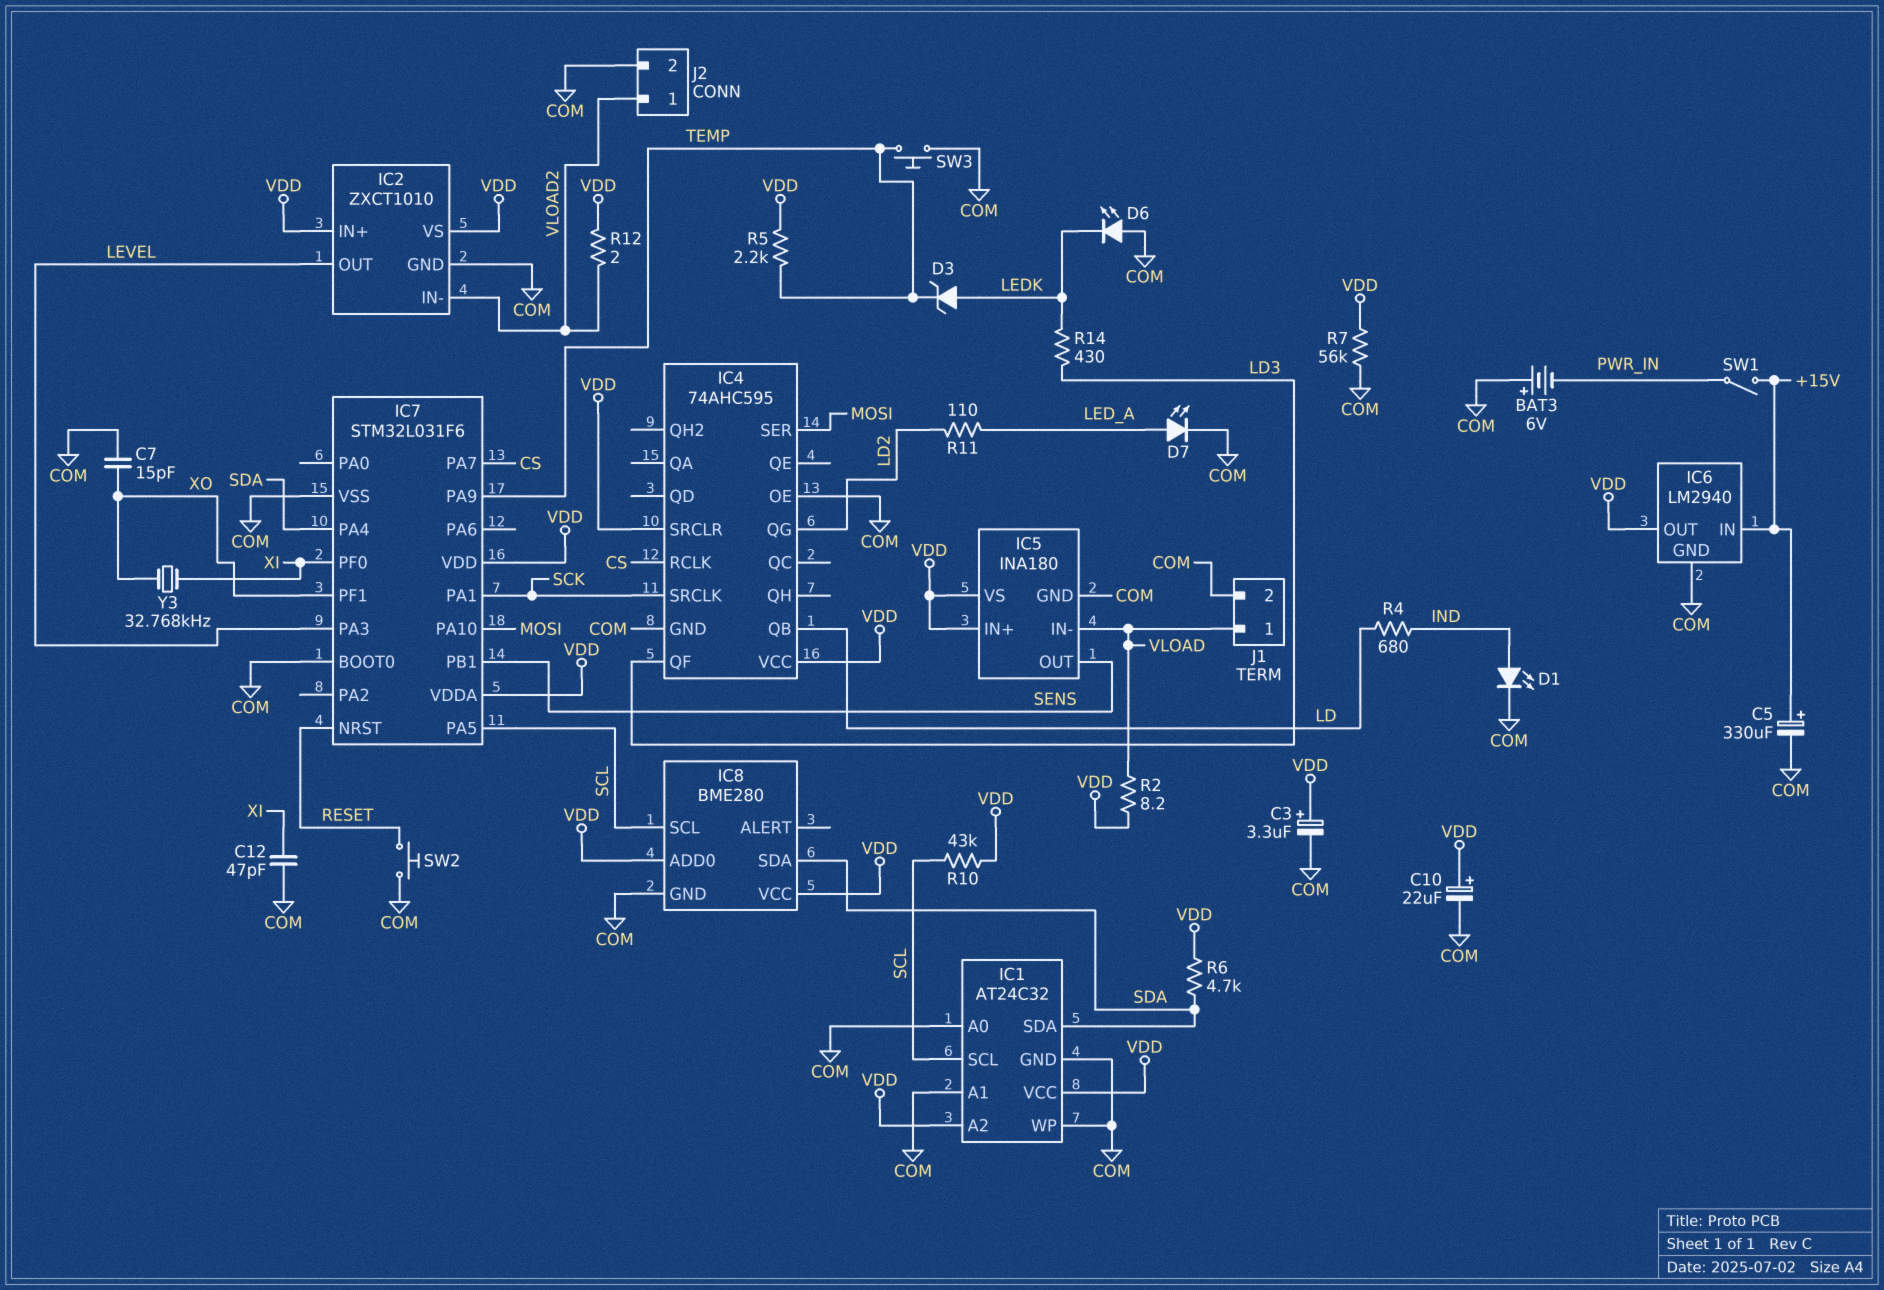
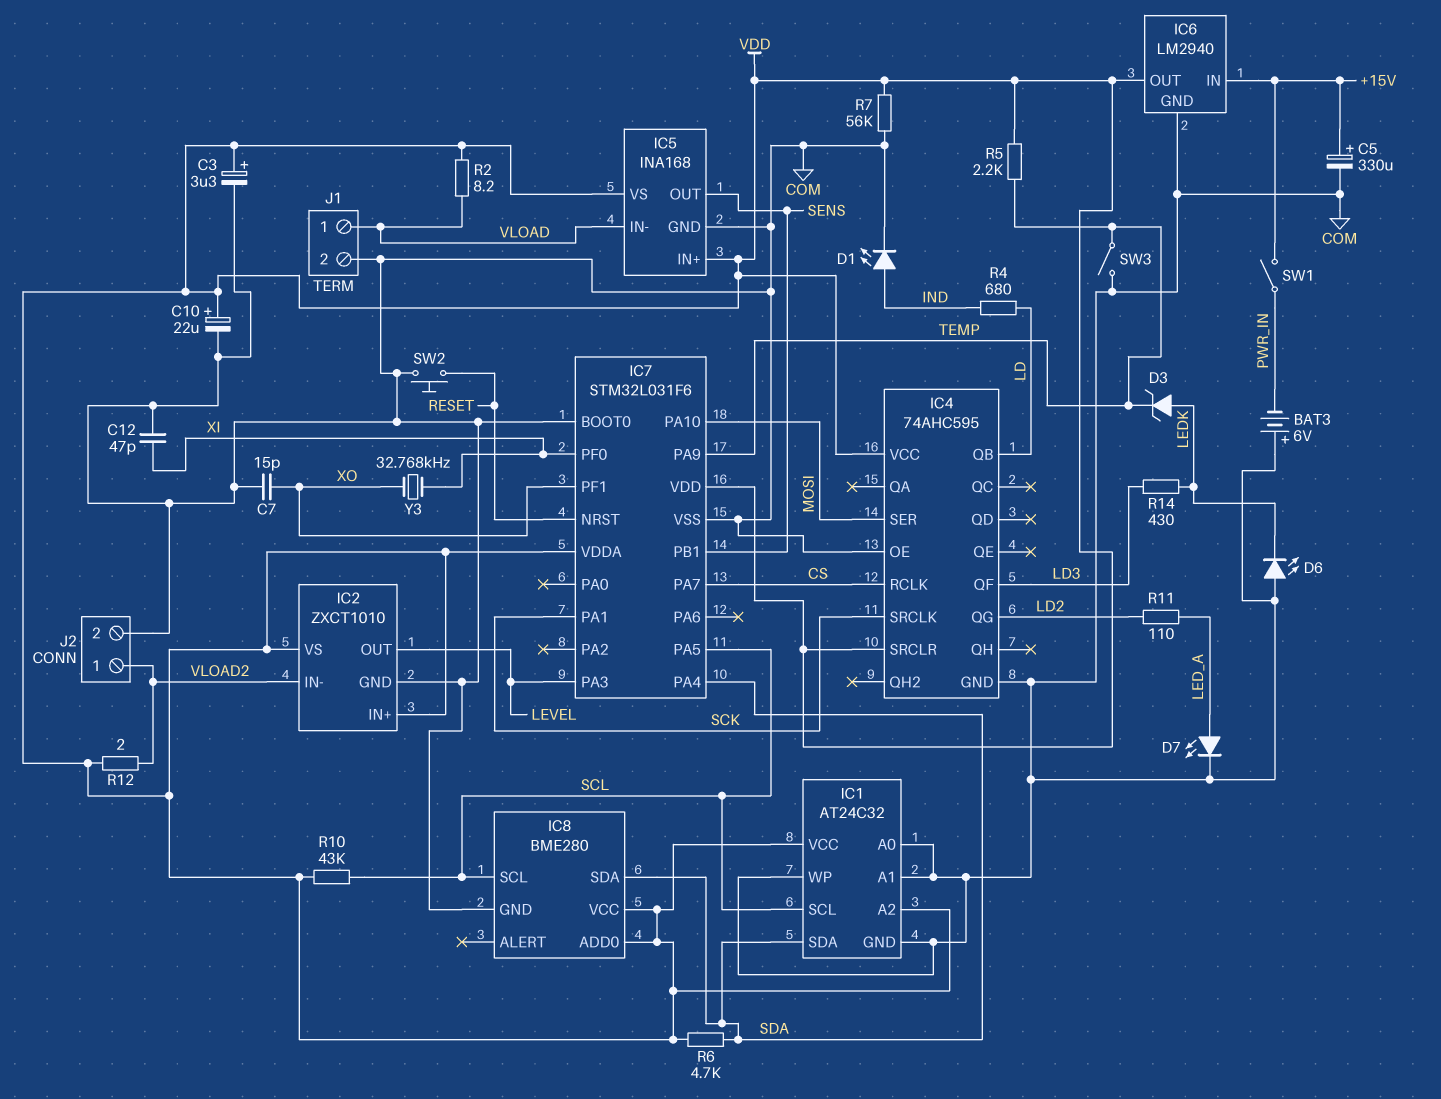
IC5: INA180 -> INA168
SW3: button (COM, TEMP) -> switch (COM, TEMP)

